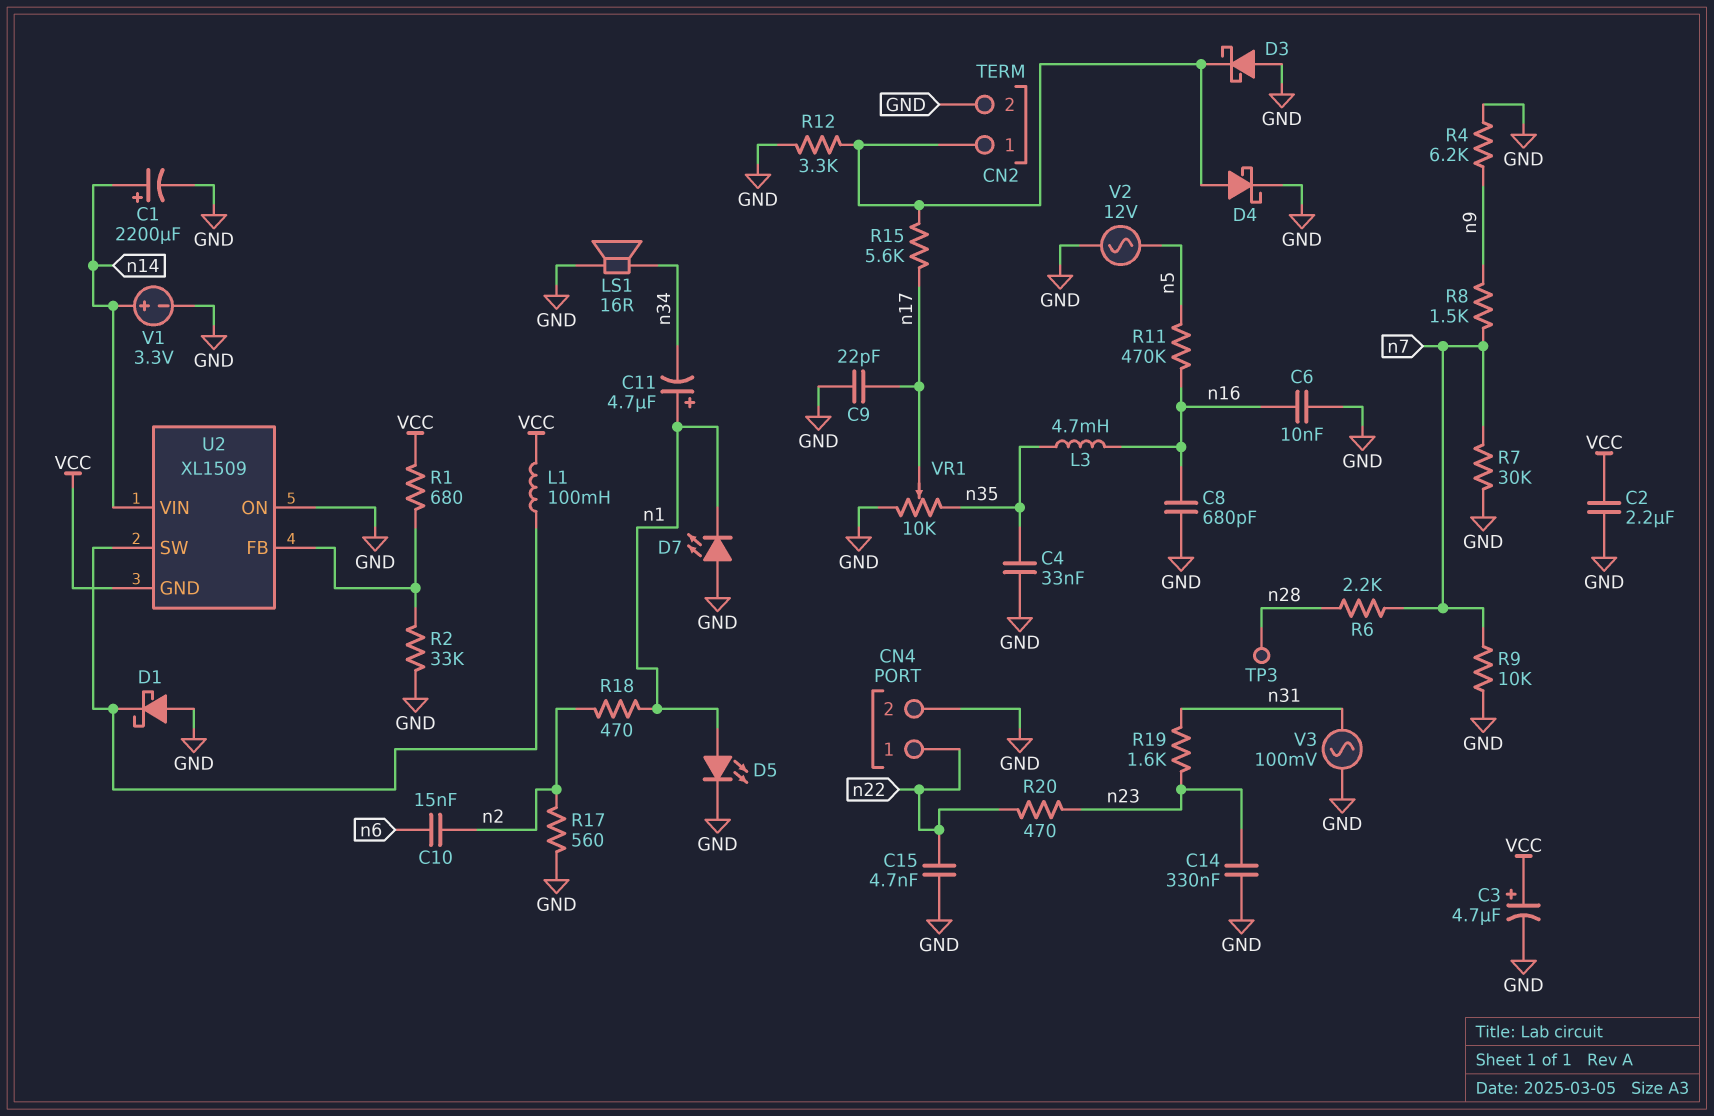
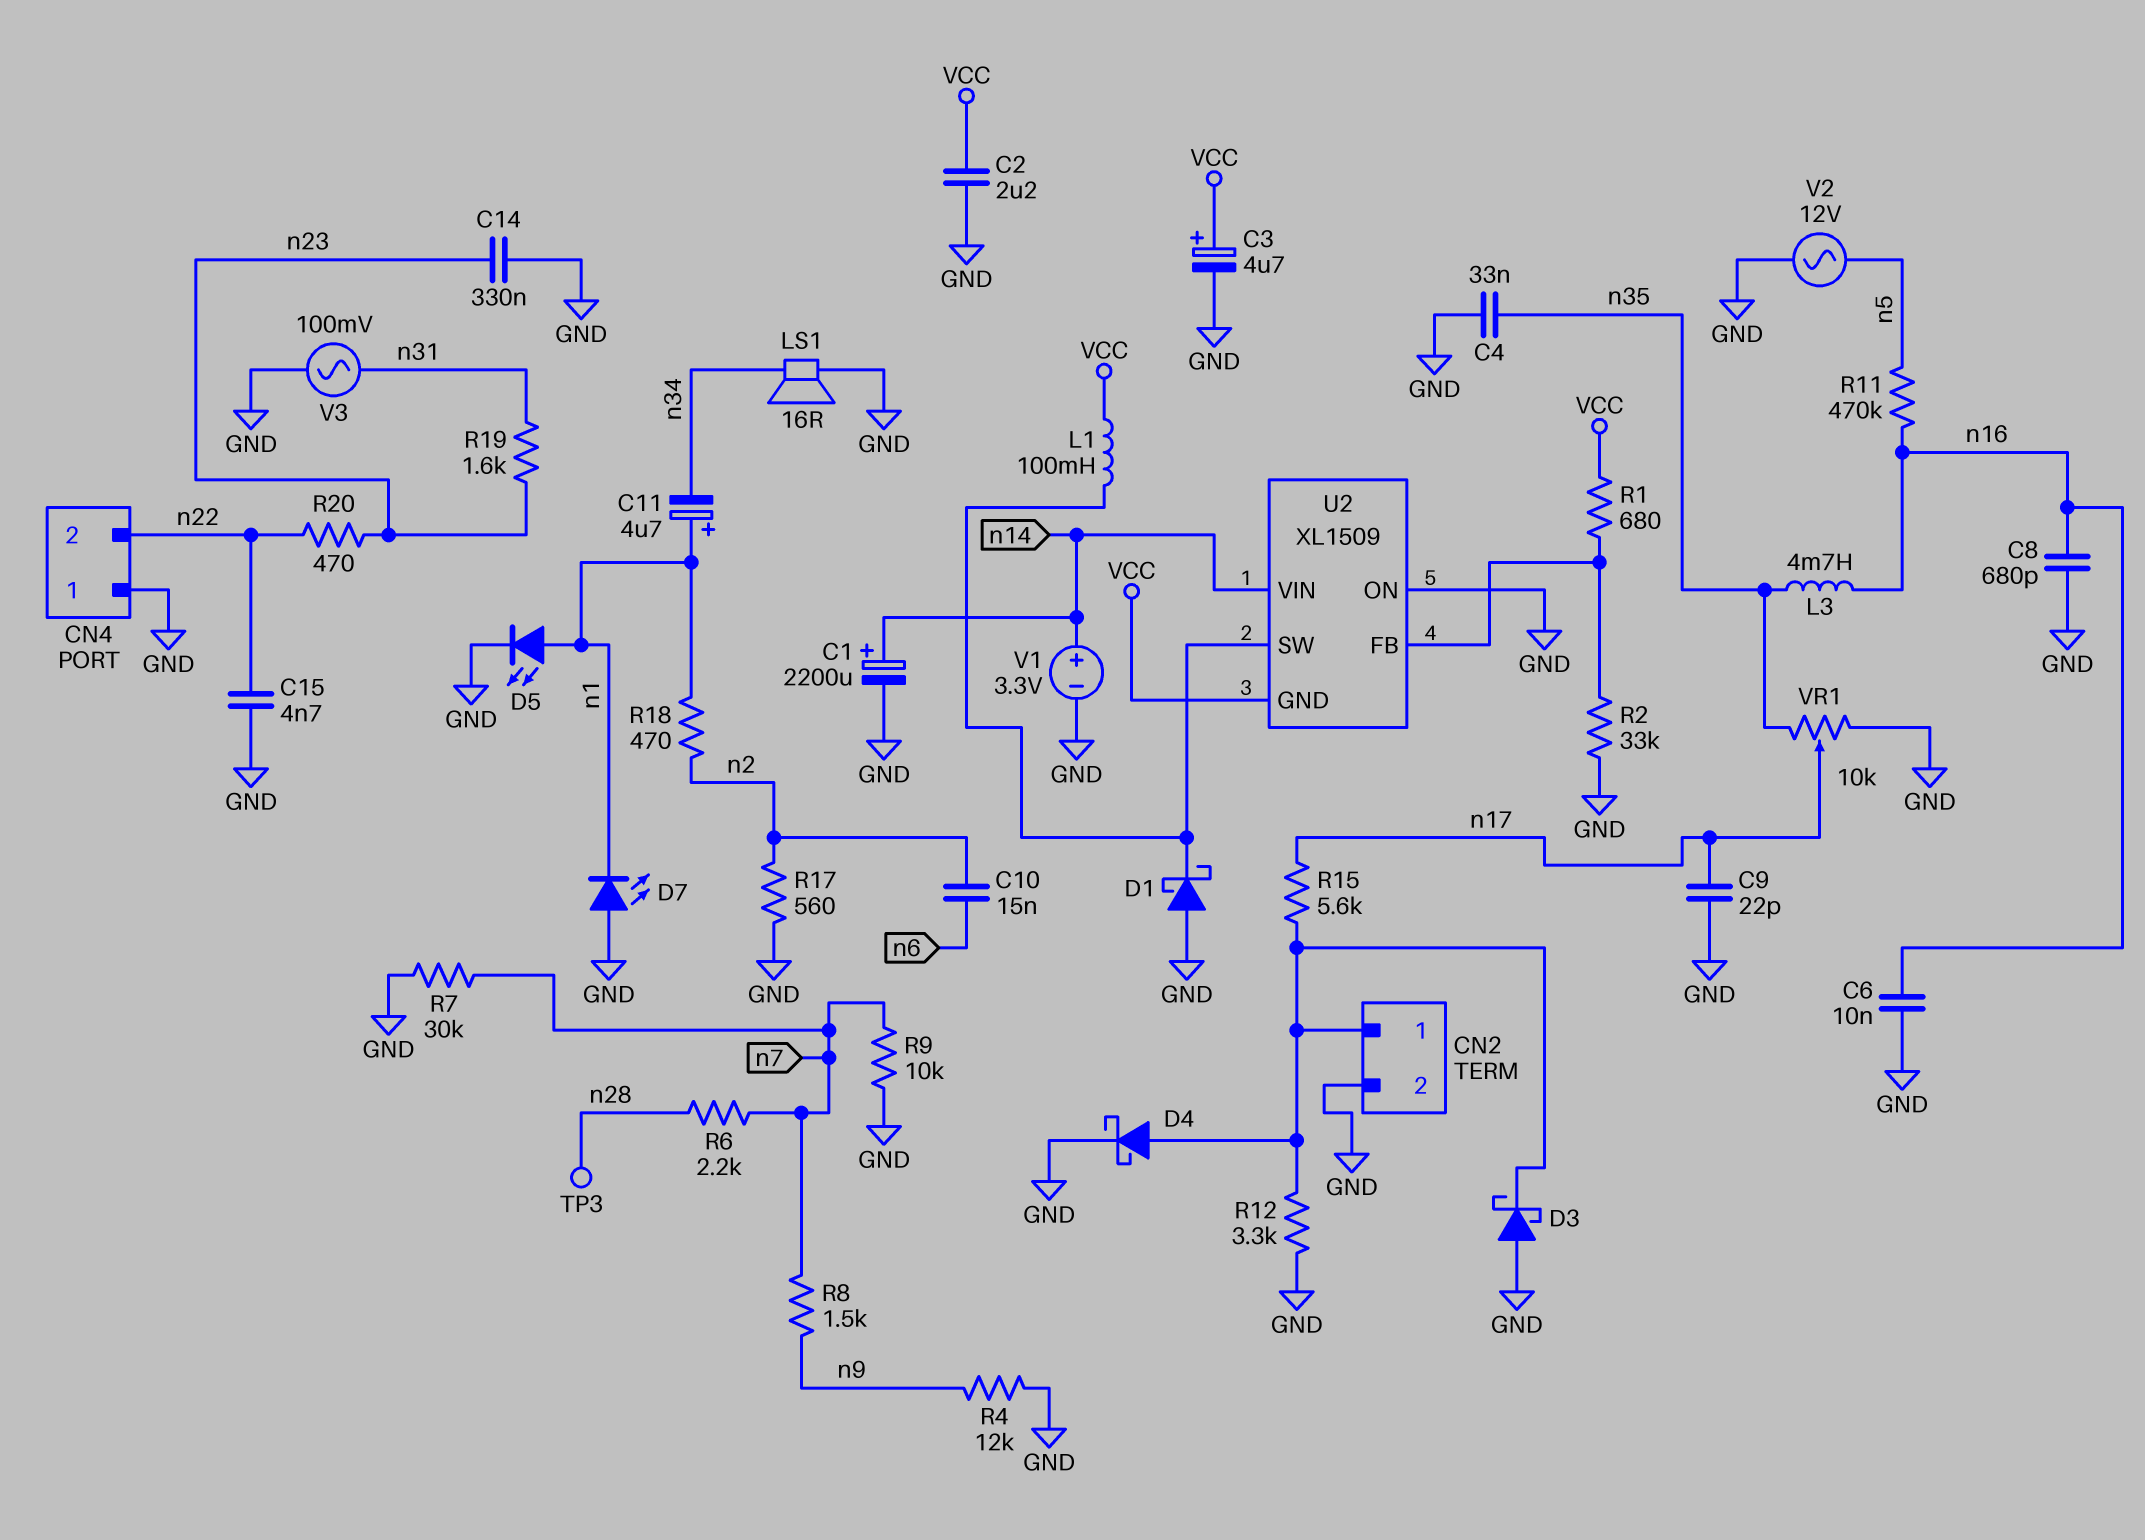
CN4 pin 1: n22 -> GND
CN4 pin 2: GND -> n22
R4: 6.2k (GND, n9) -> 12k (GND, n9)

